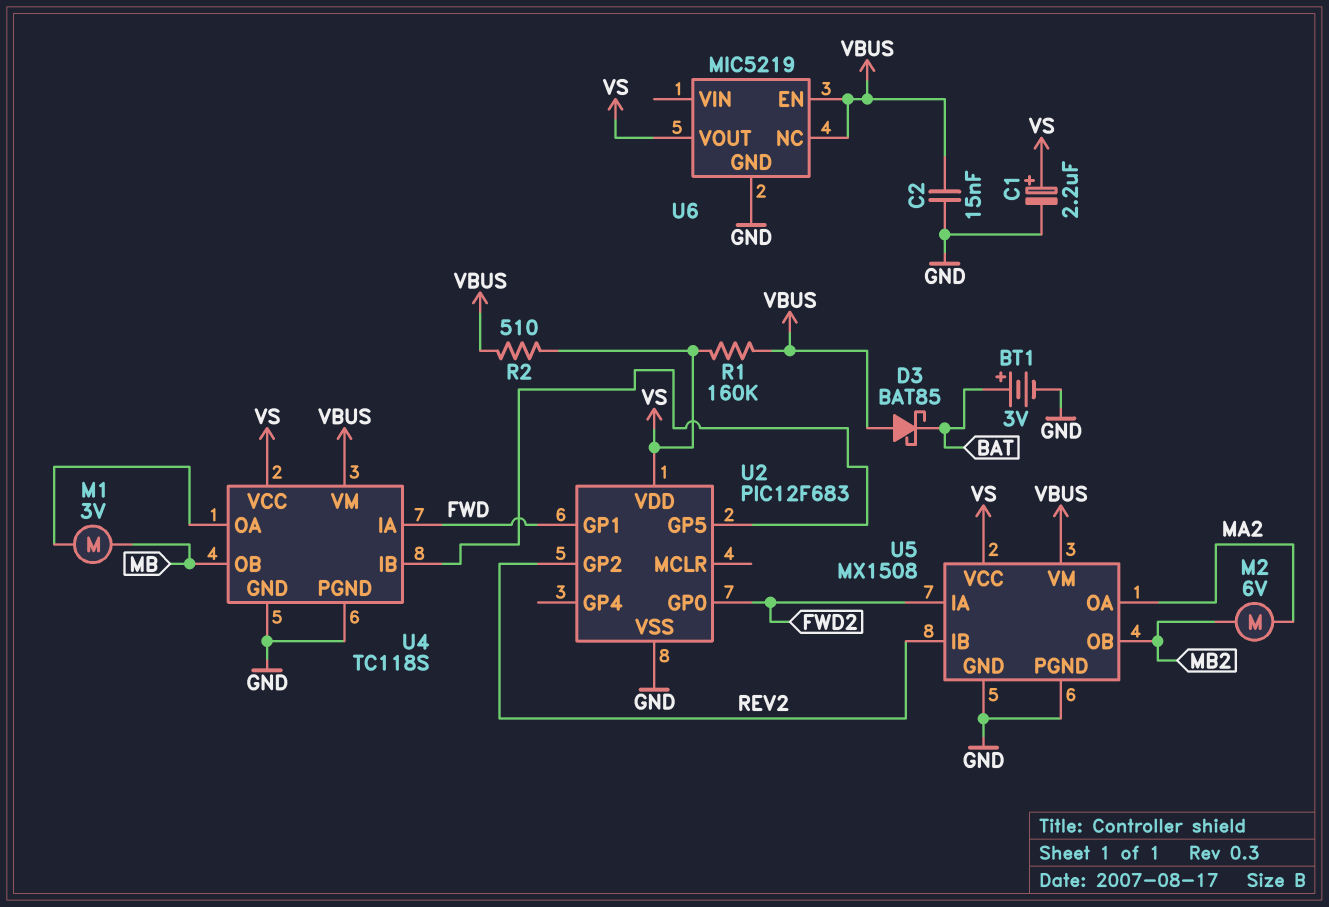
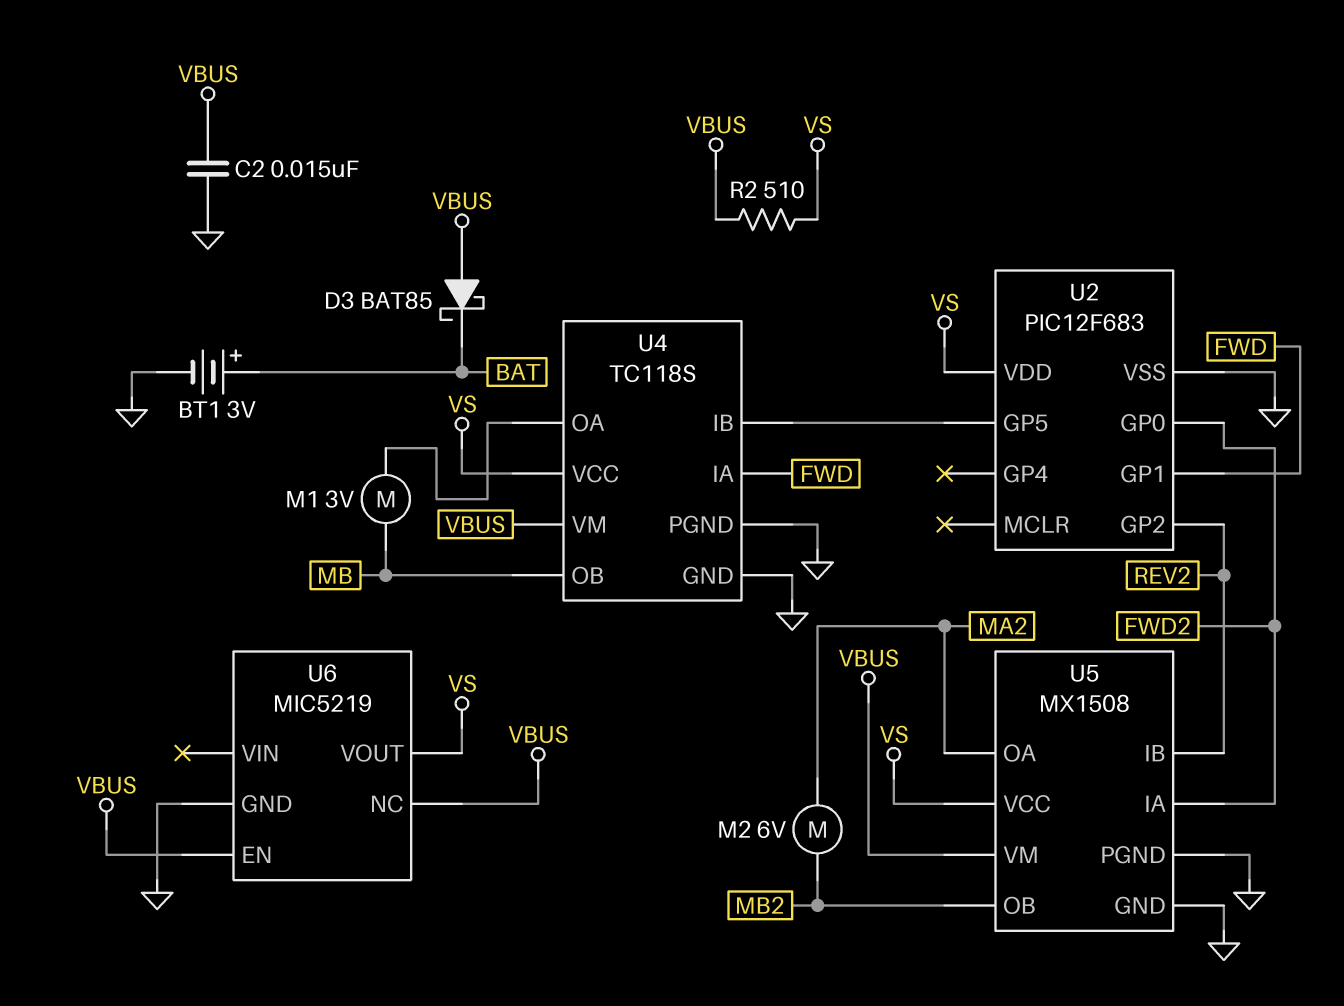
C1: 2.2uF (plus VS, minus GND) -> none
R1: 160k (VBUS, VS) -> none

